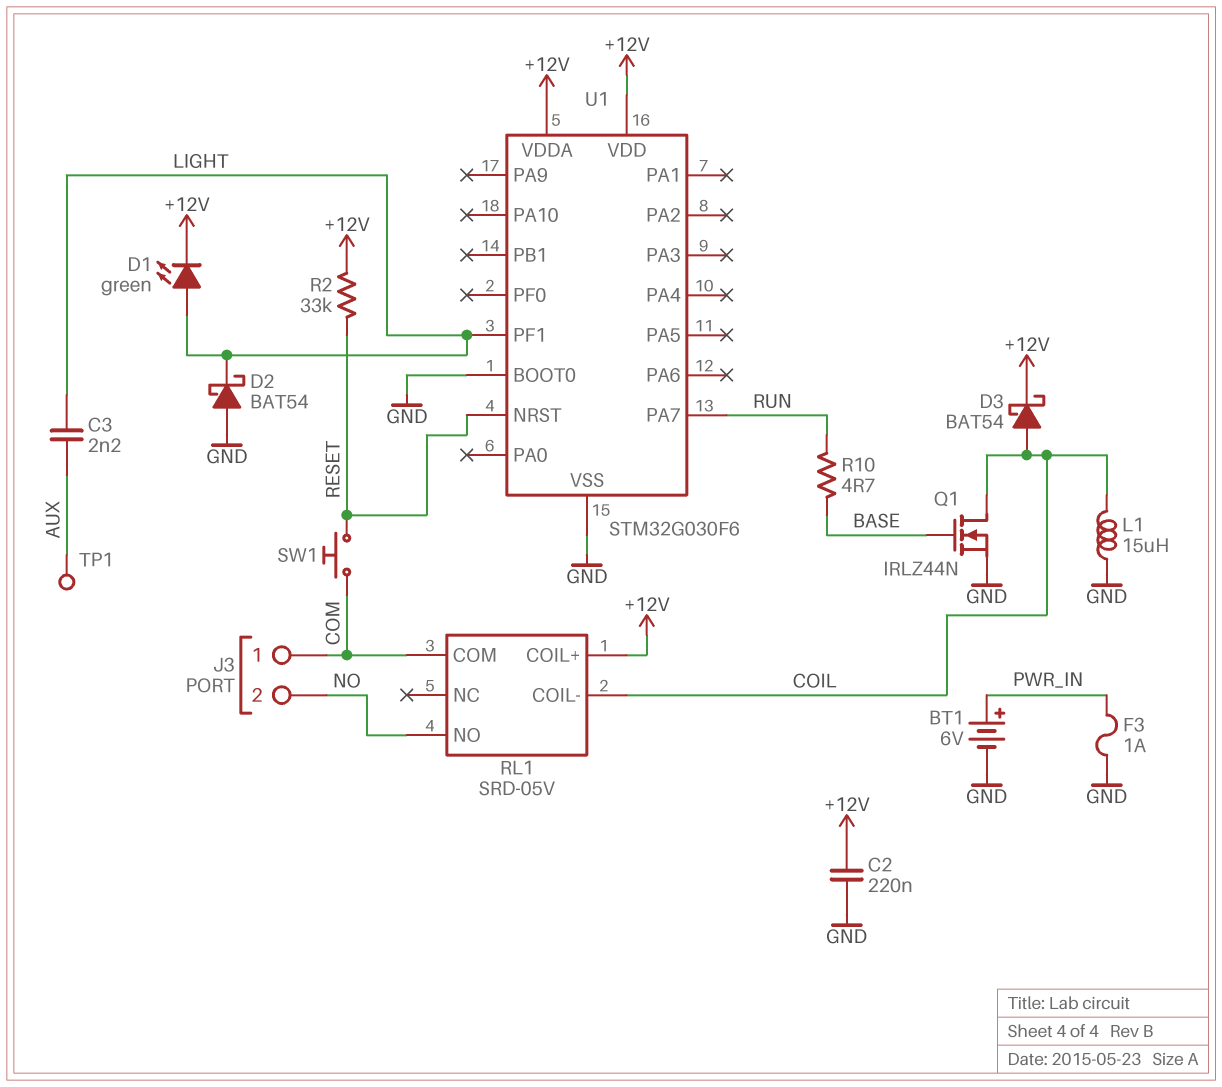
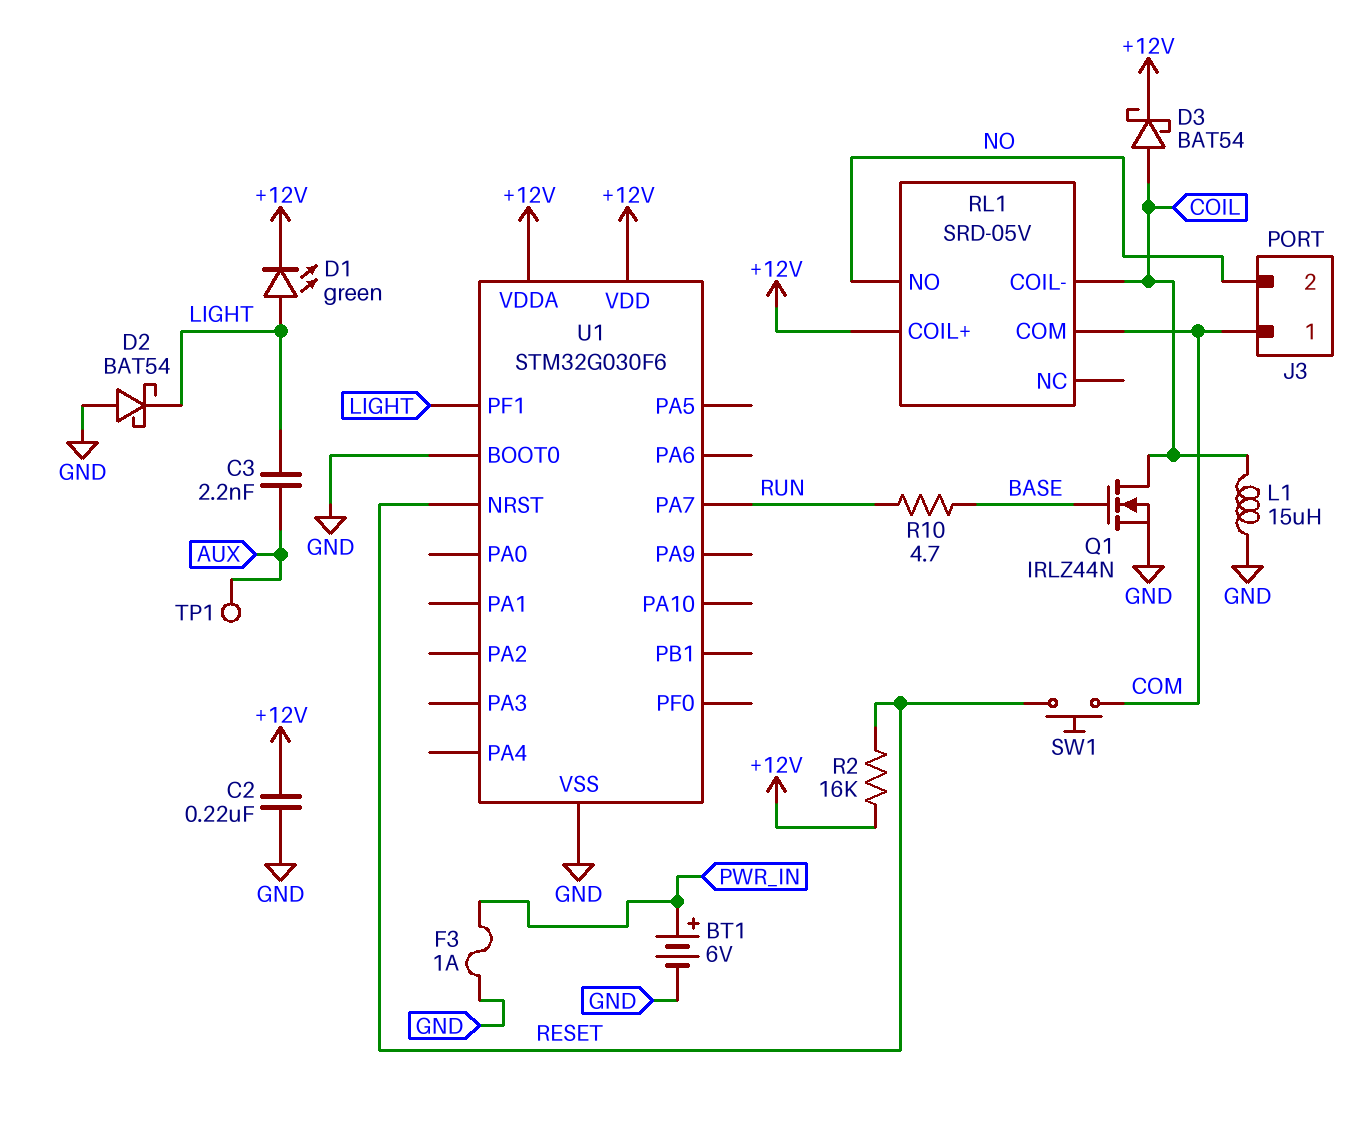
R2: 33k (+12V, RESET) -> 16k (+12V, RESET)

